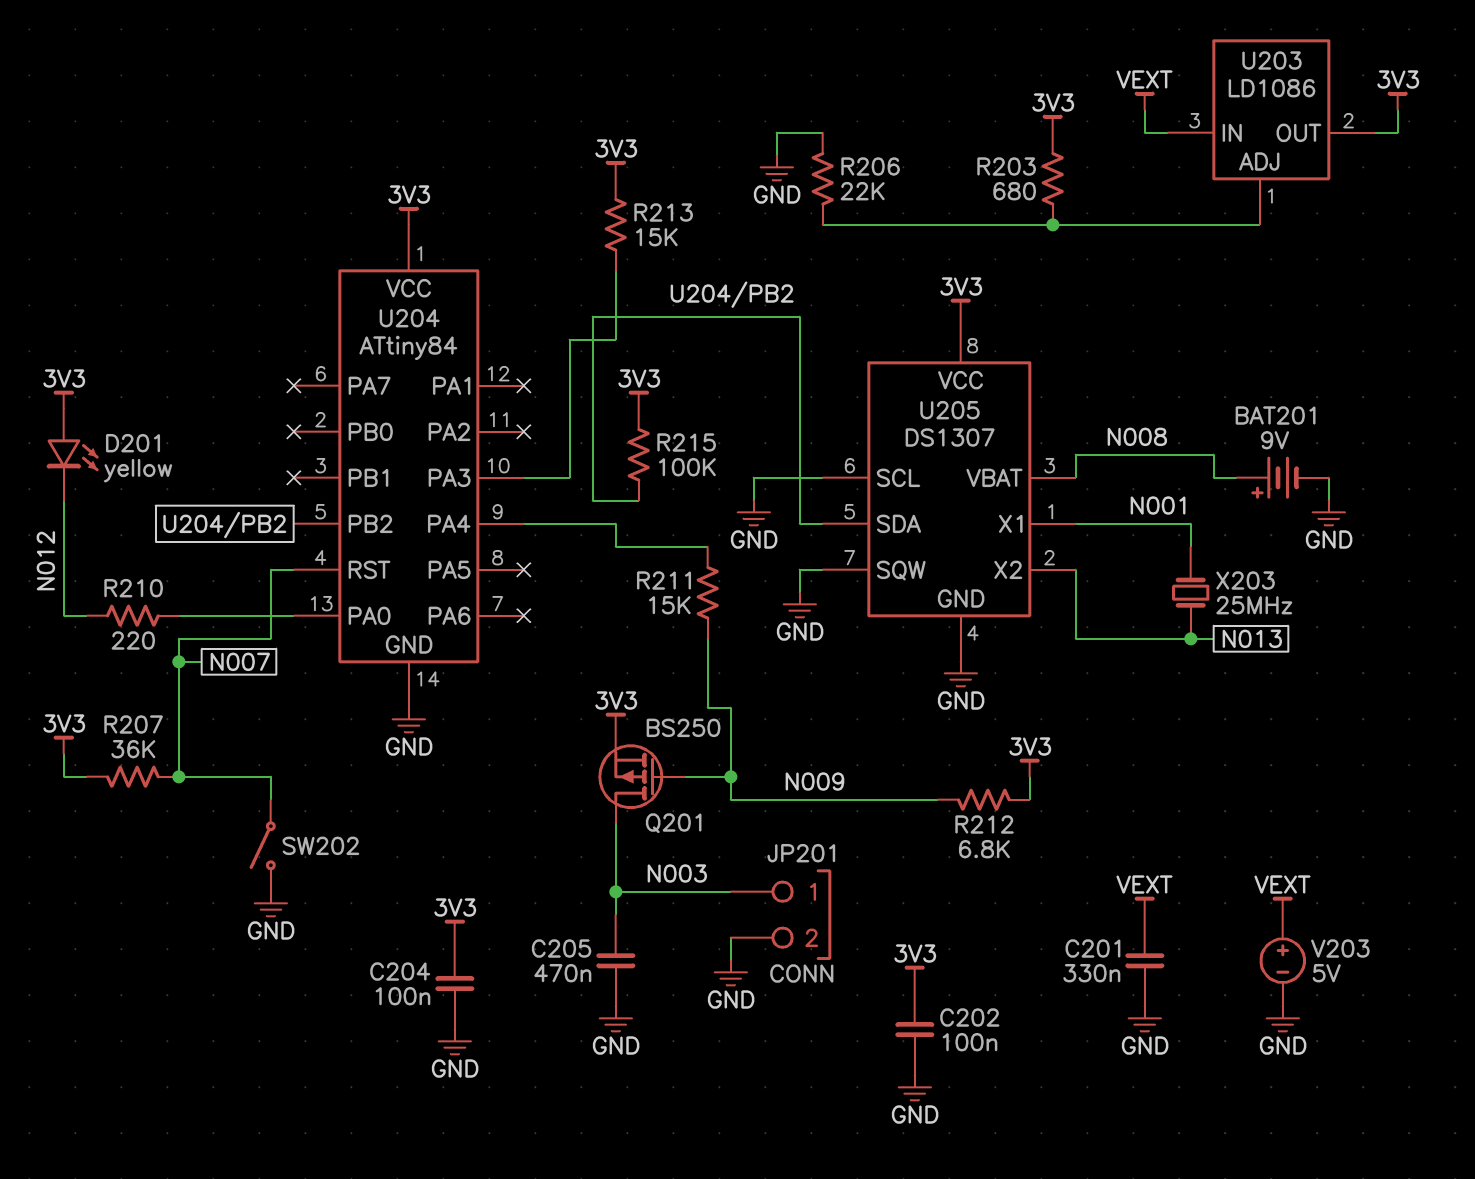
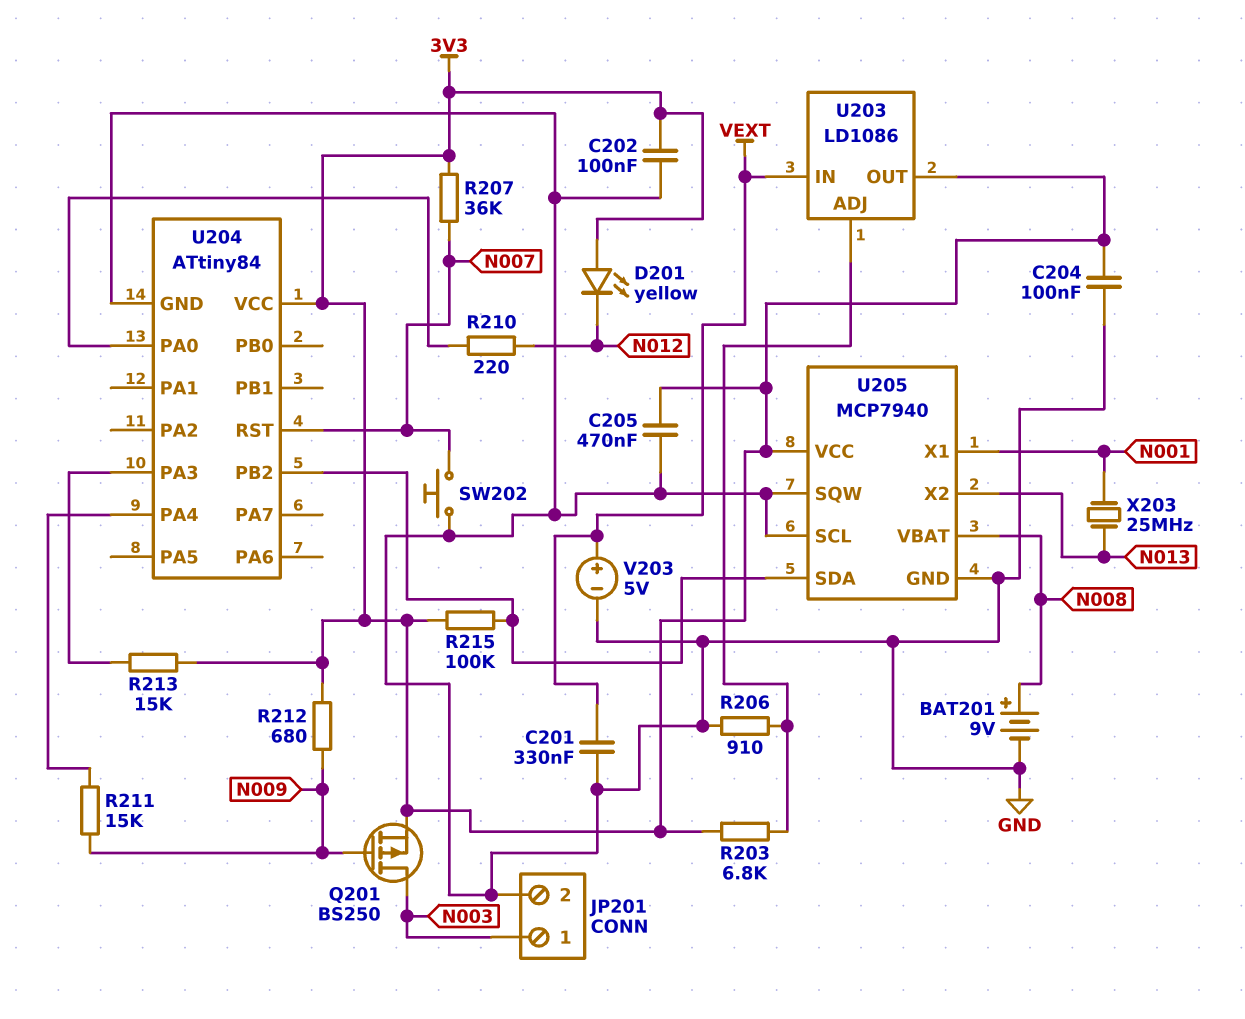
C205: 470nF (GND, N003) -> 470nF (3V3, GND)
R203: 680 (3V3, U203/ADJ) -> 6.8k (3V3, U203/ADJ)
R206: 22k (GND, U203/ADJ) -> 910 (GND, U203/ADJ)
R212: 6.8k (3V3, N009) -> 680 (3V3, N009)
SW202: switch (GND, N007) -> button (GND, N007)
U205: DS1307 -> MCP7940

